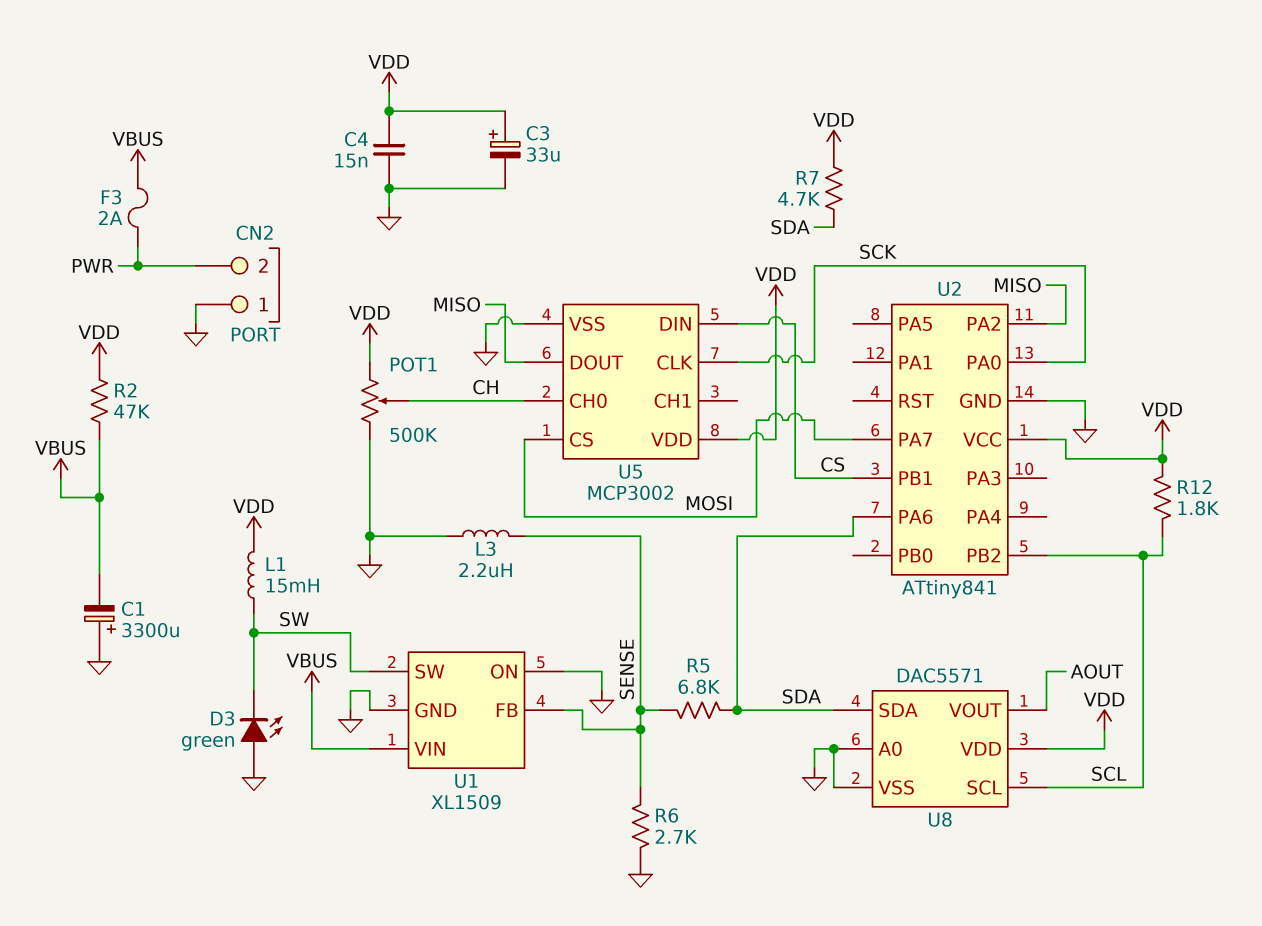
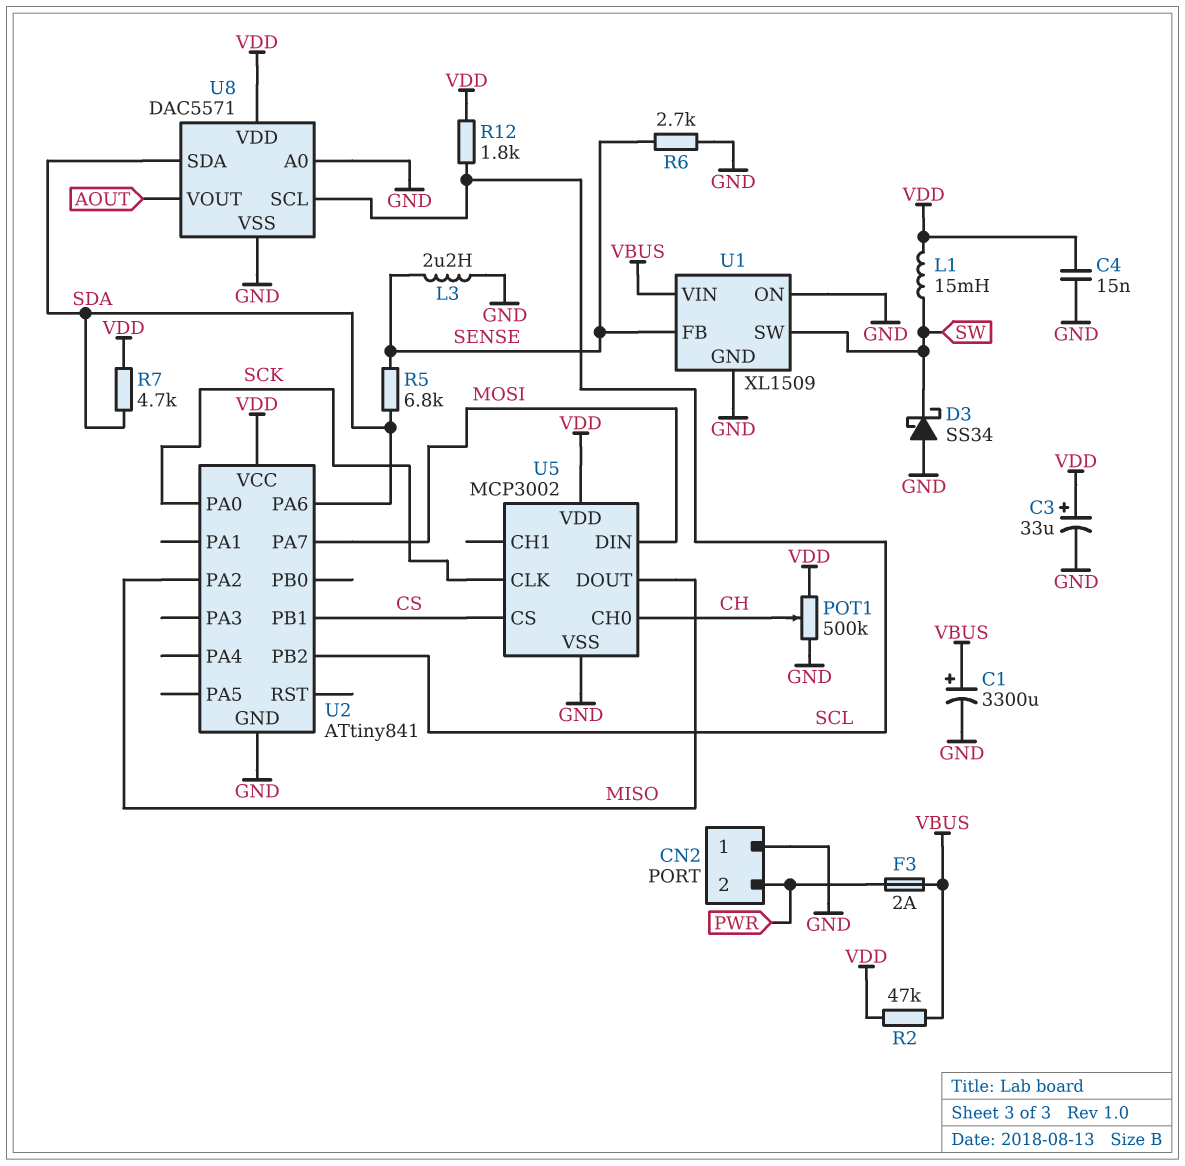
C1: 3300uF (plus GND, minus VBUS) -> 3300uF (plus VBUS, minus GND)
D3: LED green (A GND, K SW) -> schottky SS34 (A GND, K SW)
U5 pin CS: MOSI -> CS
U5 pin DIN: CS -> MOSI

